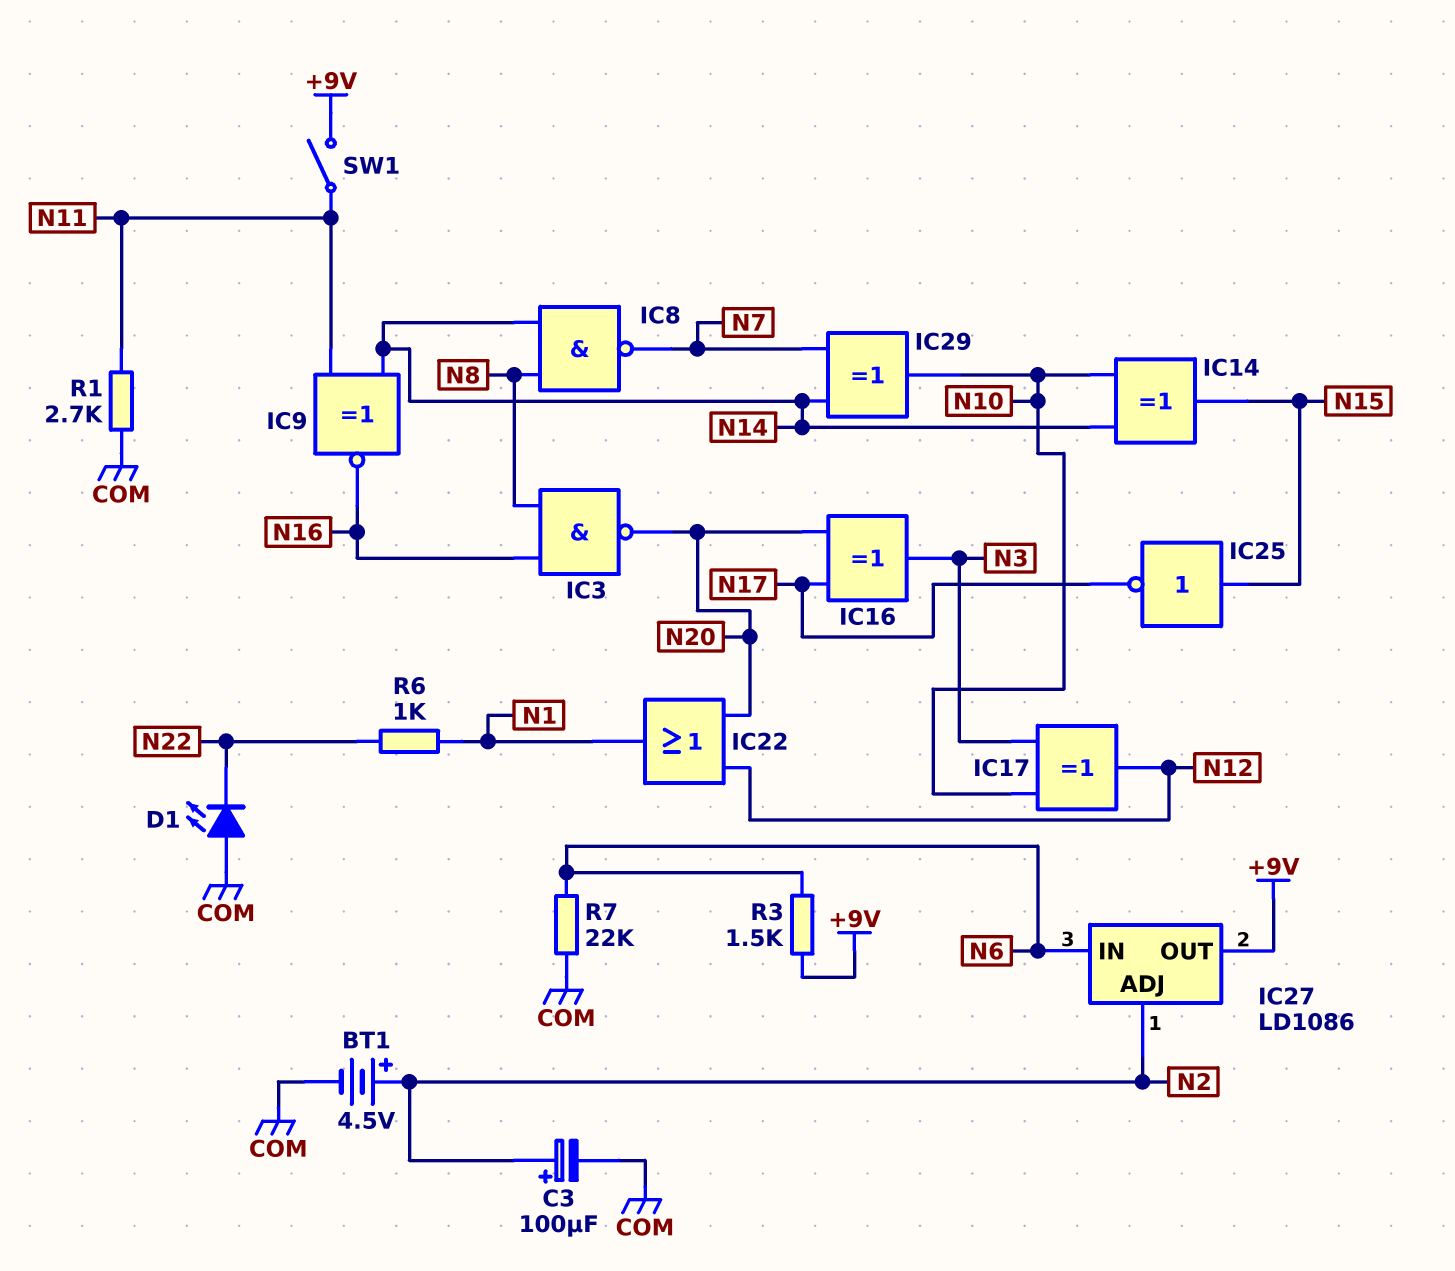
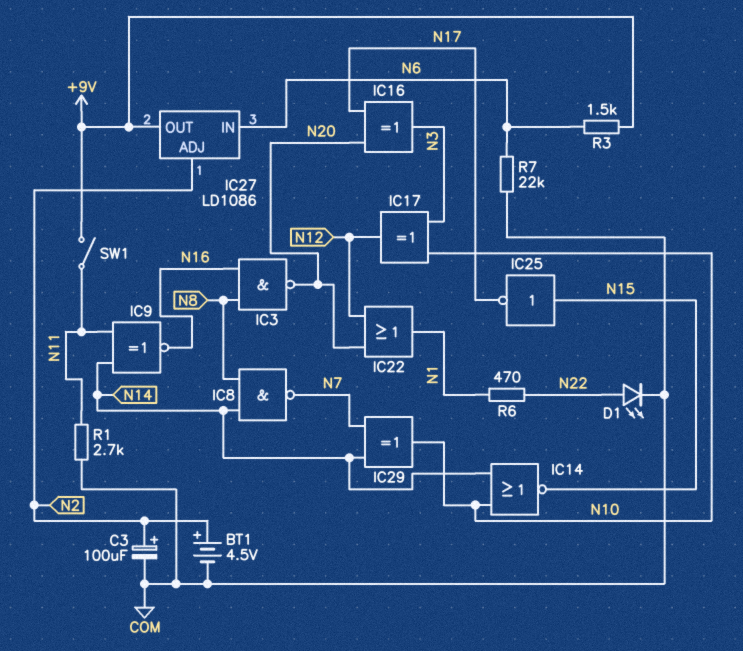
D1: LED (A COM, K N22) -> LED (A N22, K COM)
IC14: XOR (in N10, in N14, out N15) -> NOR (in N10, in N14, out N15)
R6: 1k (N1, N22) -> 470 (N1, N22)

